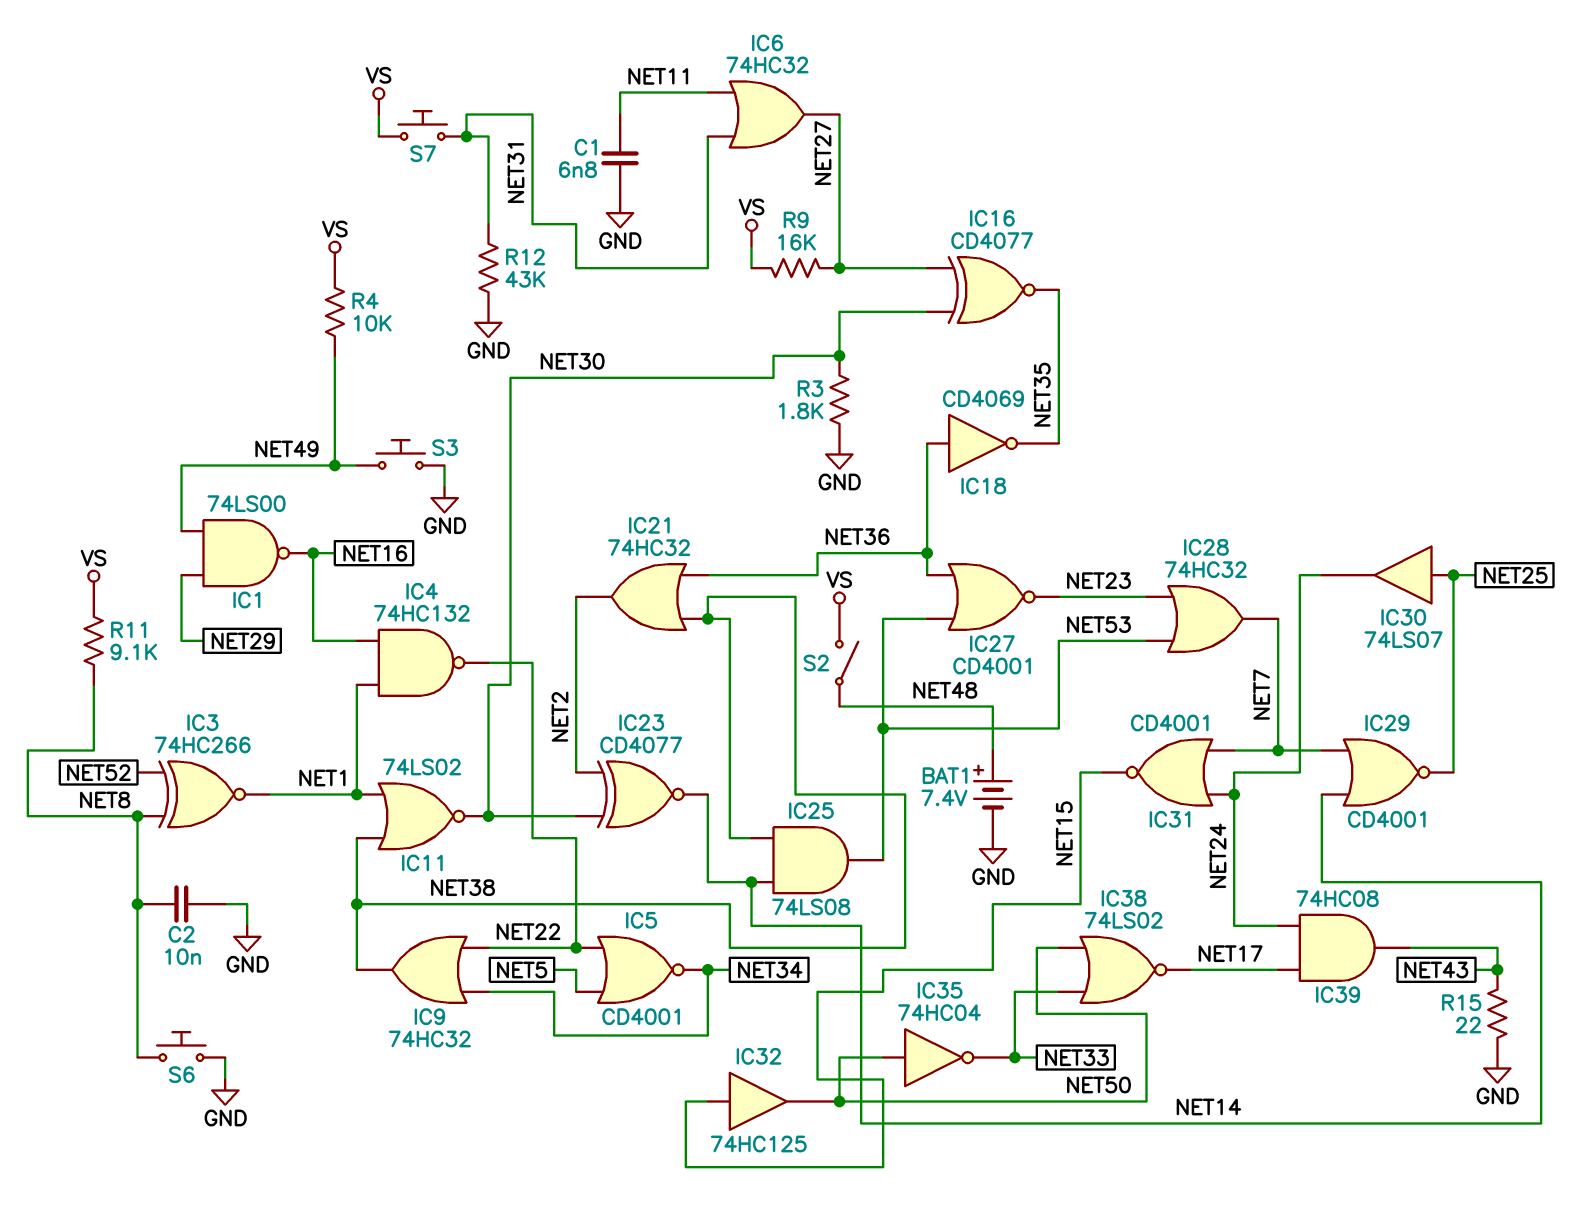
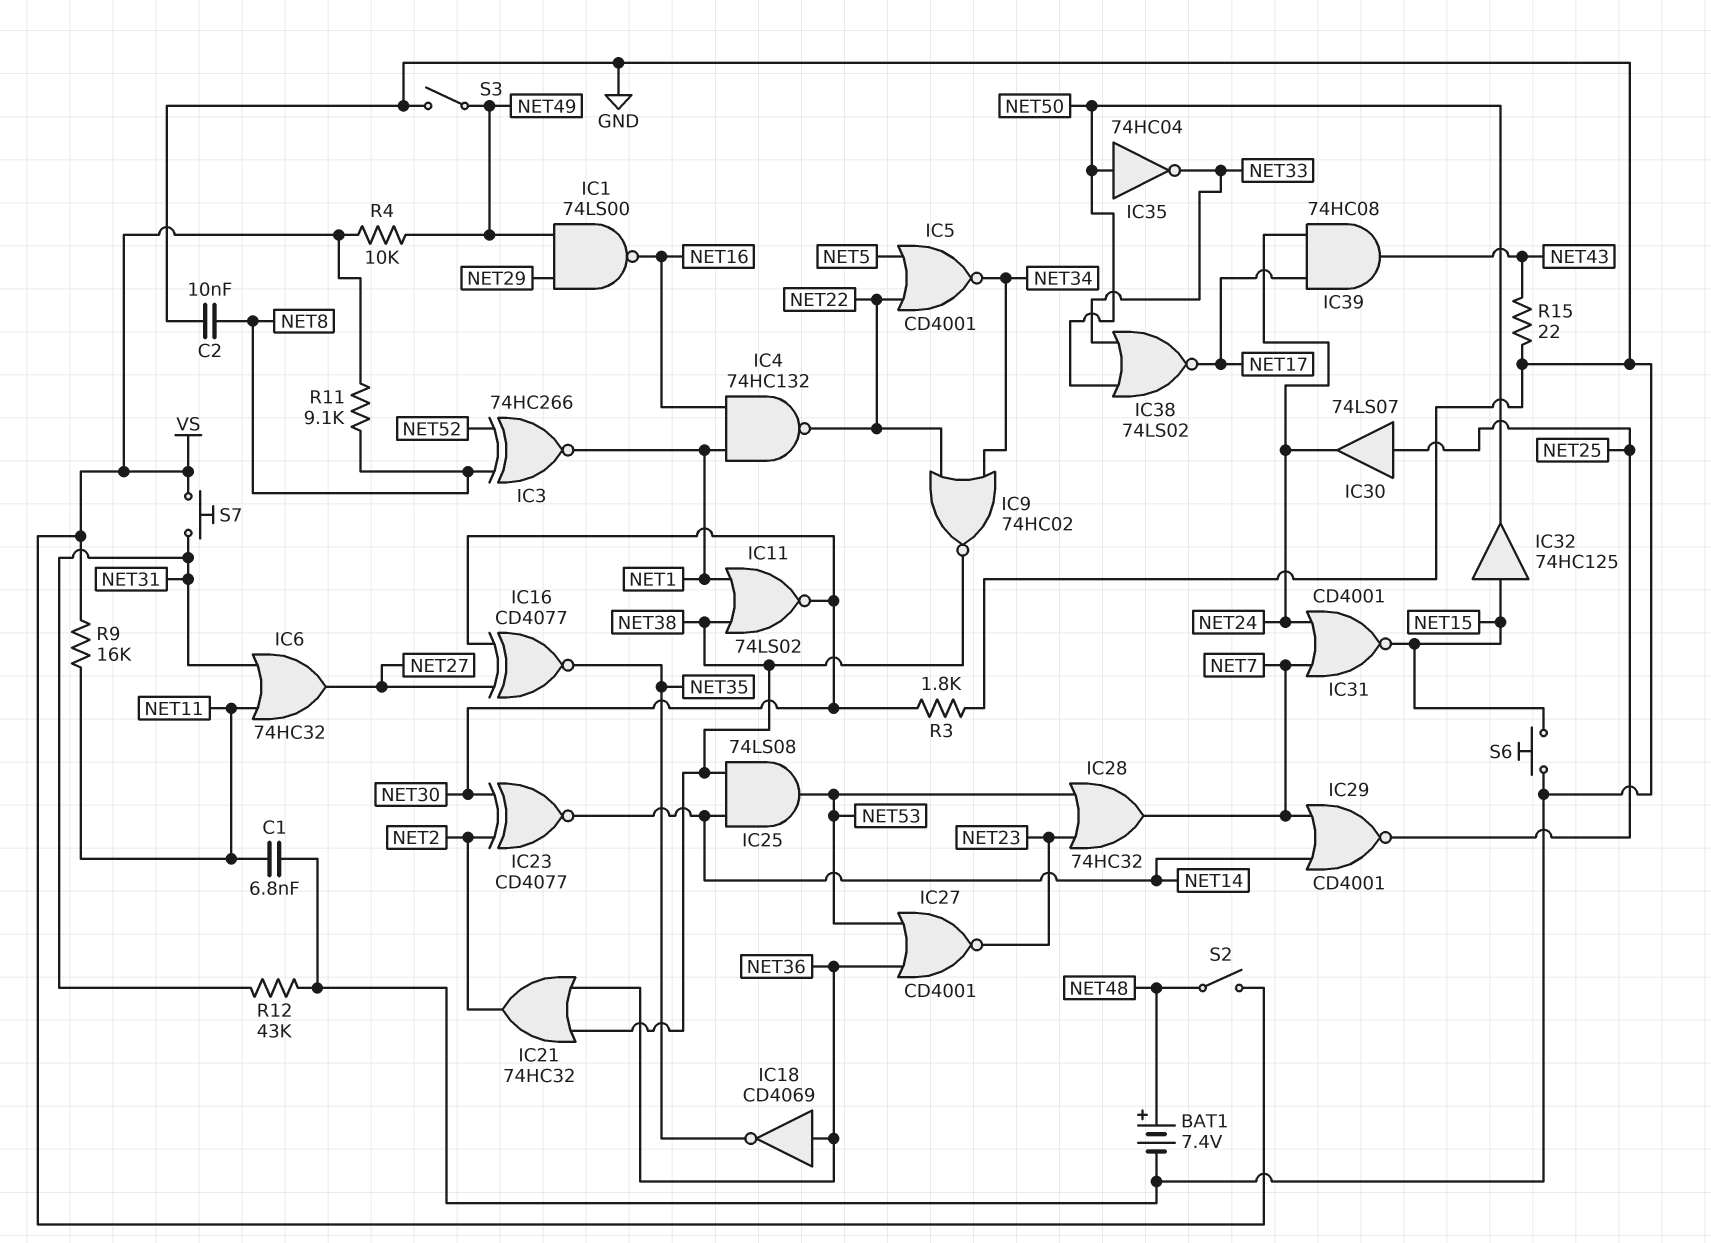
IC9: OR 74HC32 (in NET22, in NET34, out NET38) -> NOR 74HC02 (in NET22, in NET34, out NET38)
R9: 16k (NET27, VS) -> 16k (NET11, VS)
S3: button (GND, NET49) -> switch (GND, NET49)
S6: button (GND, NET8) -> button (GND, NET15)

